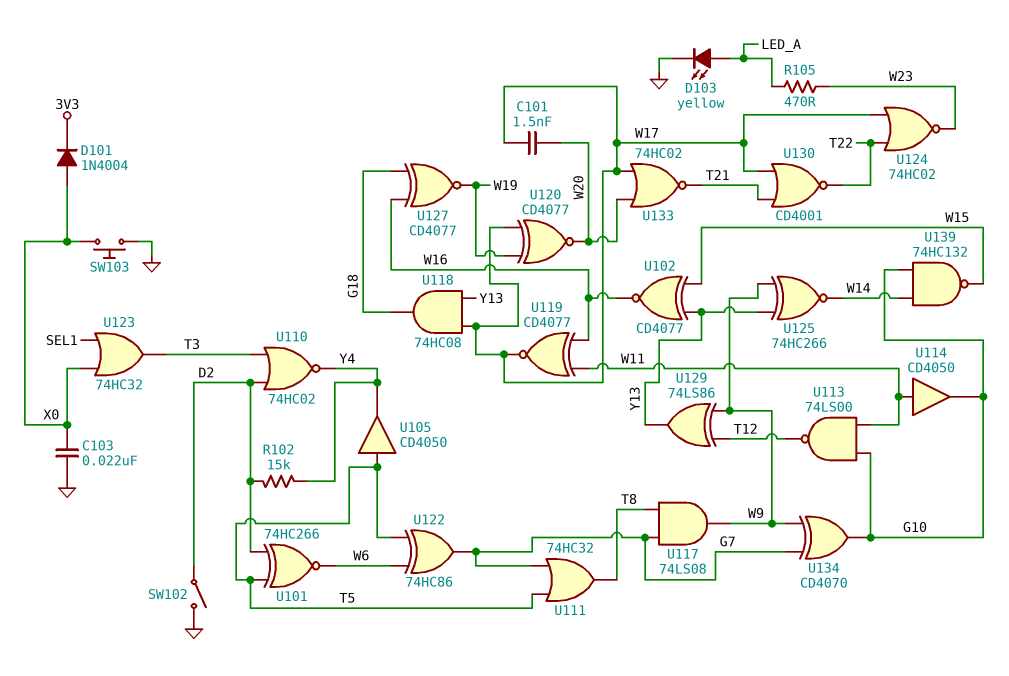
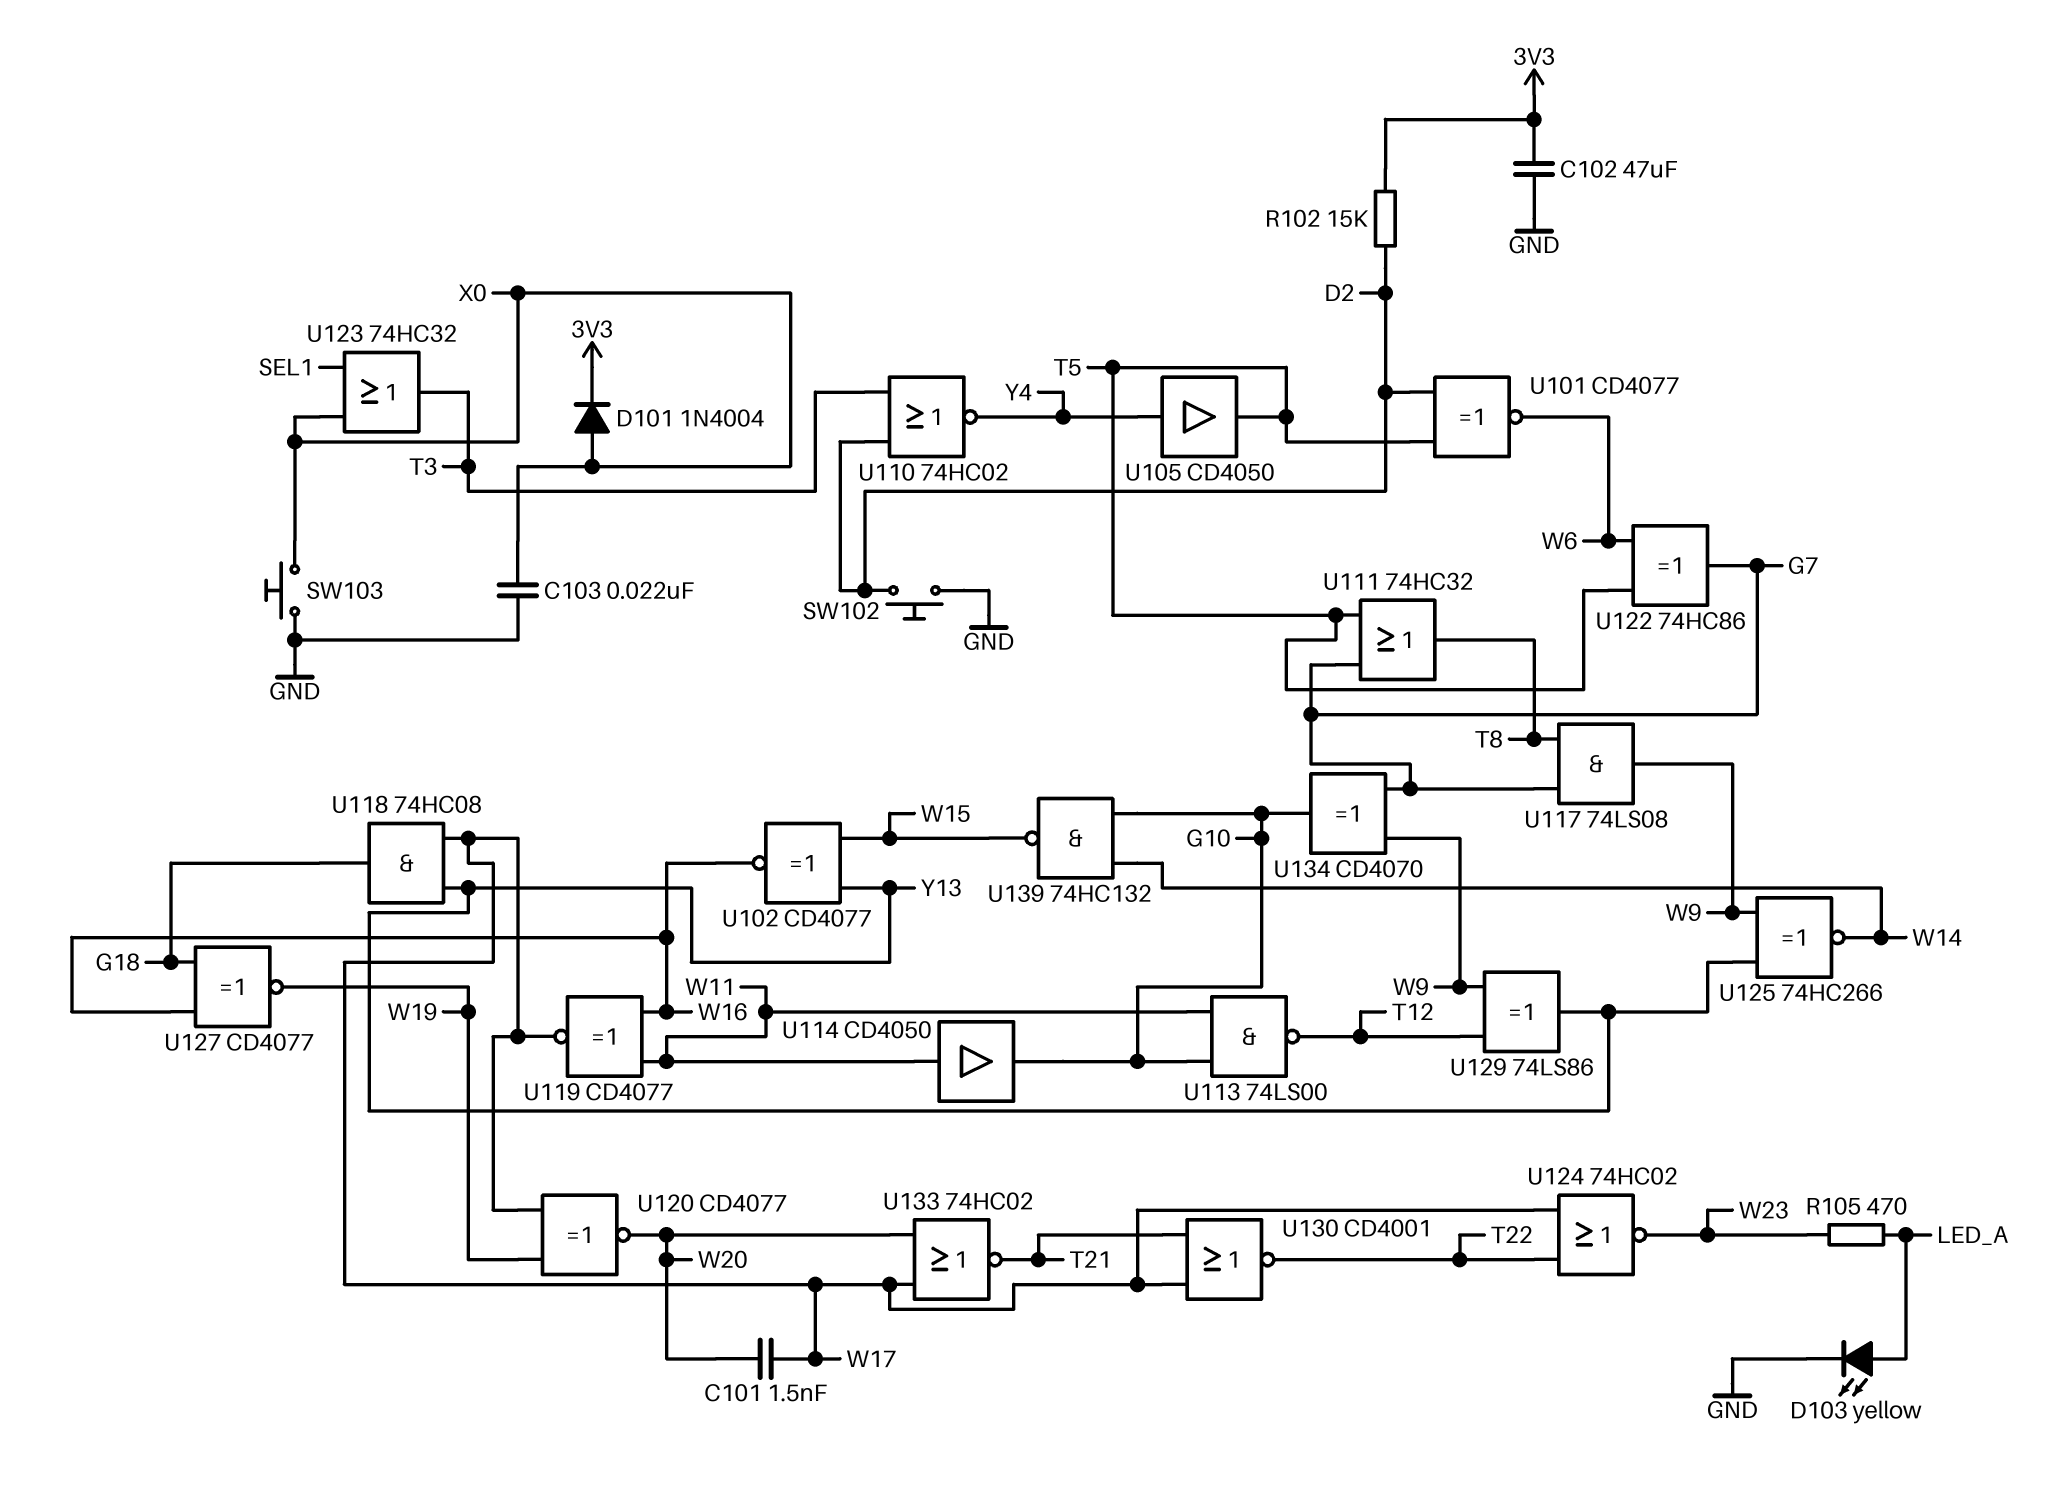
C102: none -> 47uF (3V3, GND)
R102: 15k (D2, Y4) -> 15k (3V3, D2)
SW102: switch (D2, GND) -> button (D2, GND)
U101: XNOR 74HC266 (in D2, in T5, out W6) -> XNOR CD4077 (in D2, in T5, out W6)
U105: buffer CD4050 (in T5, out Y4) -> buffer CD4050 (in Y4, out T5)

